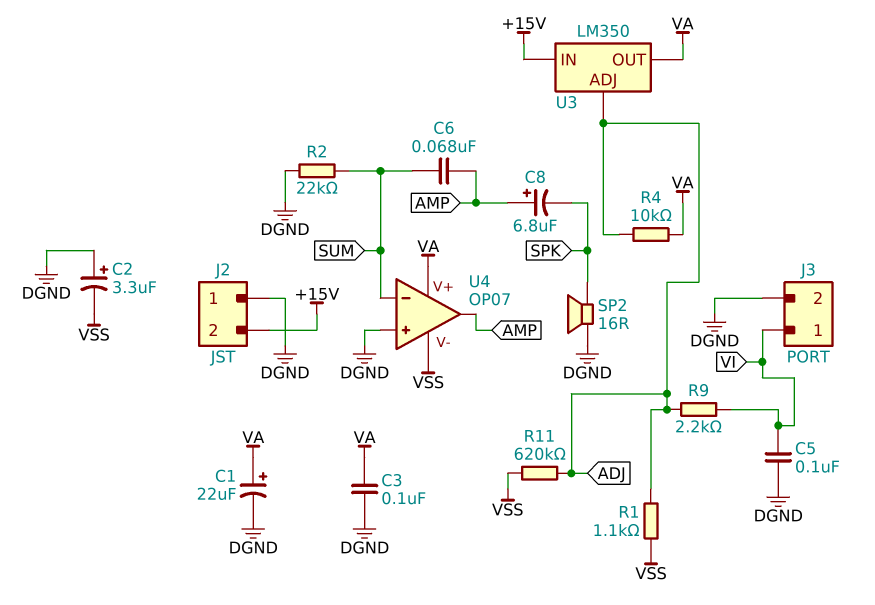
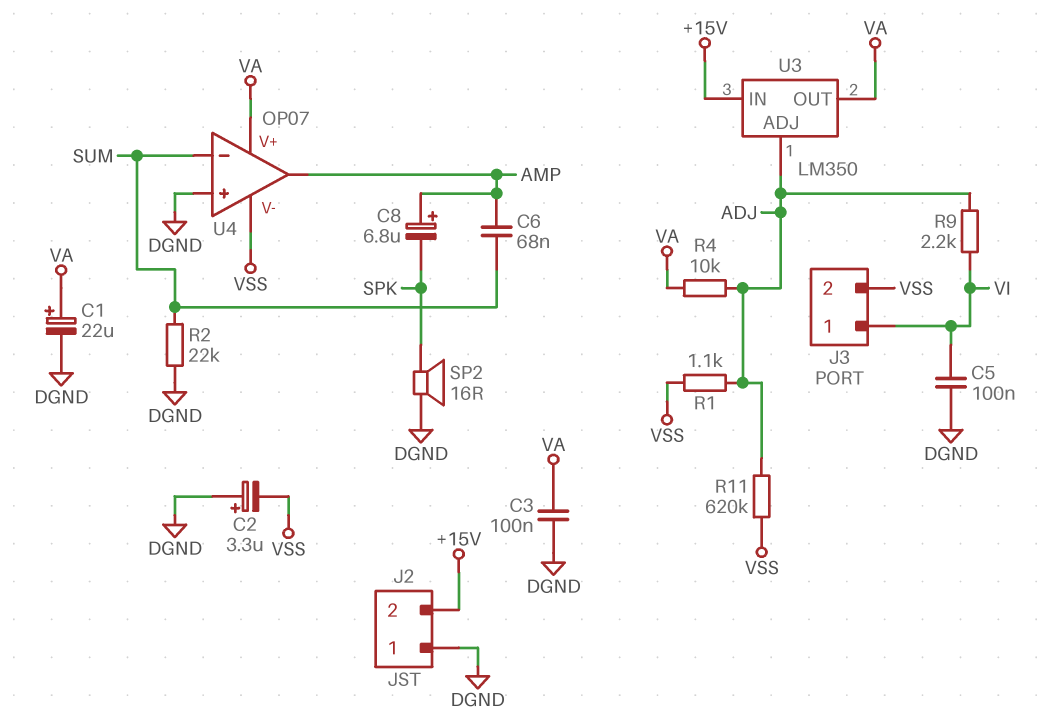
J3 pin 2: DGND -> VSS

